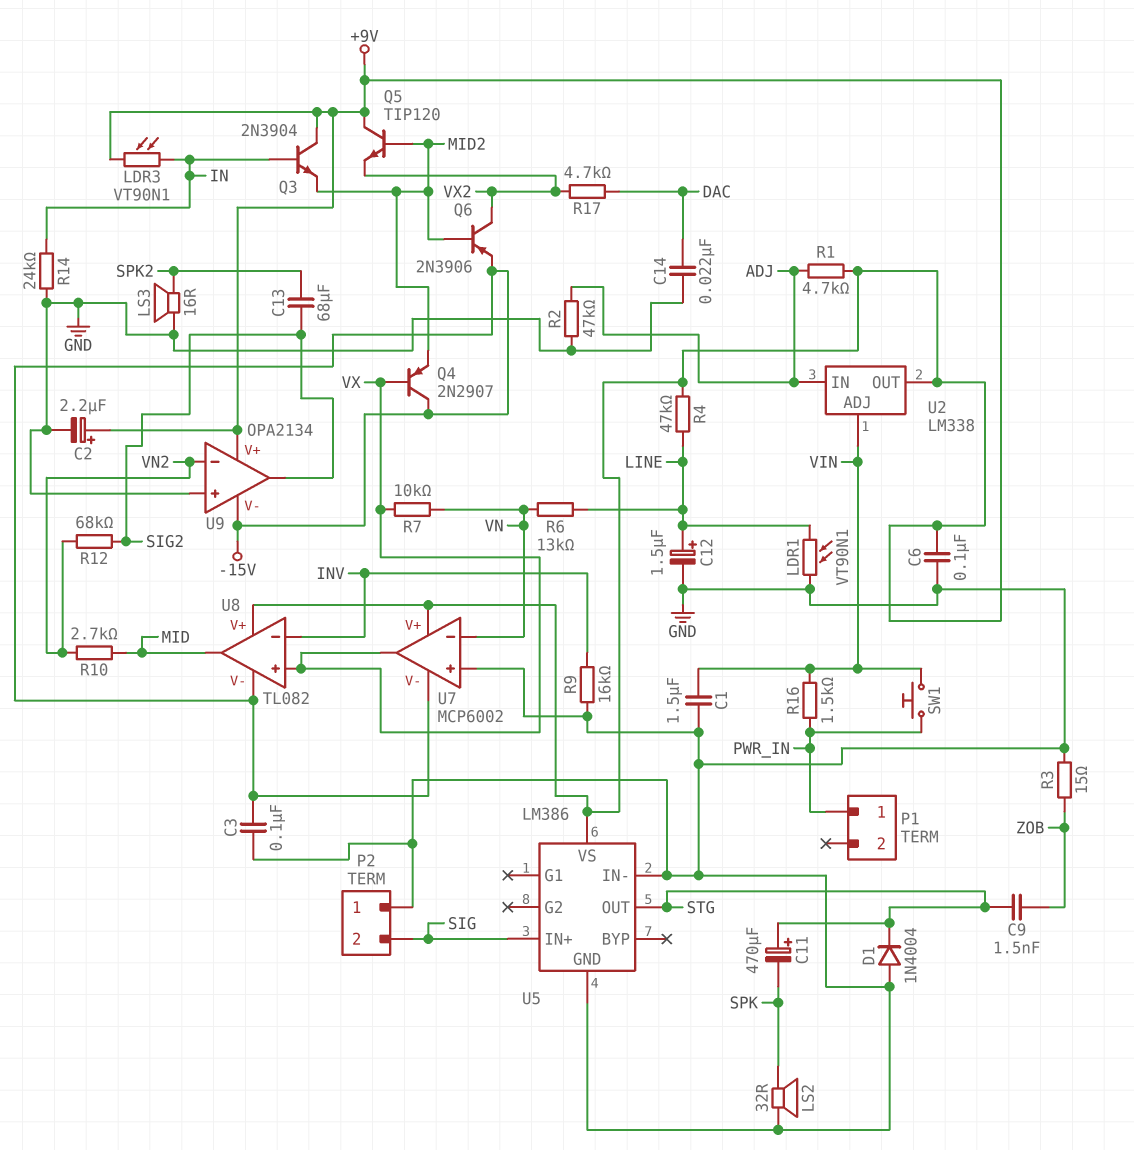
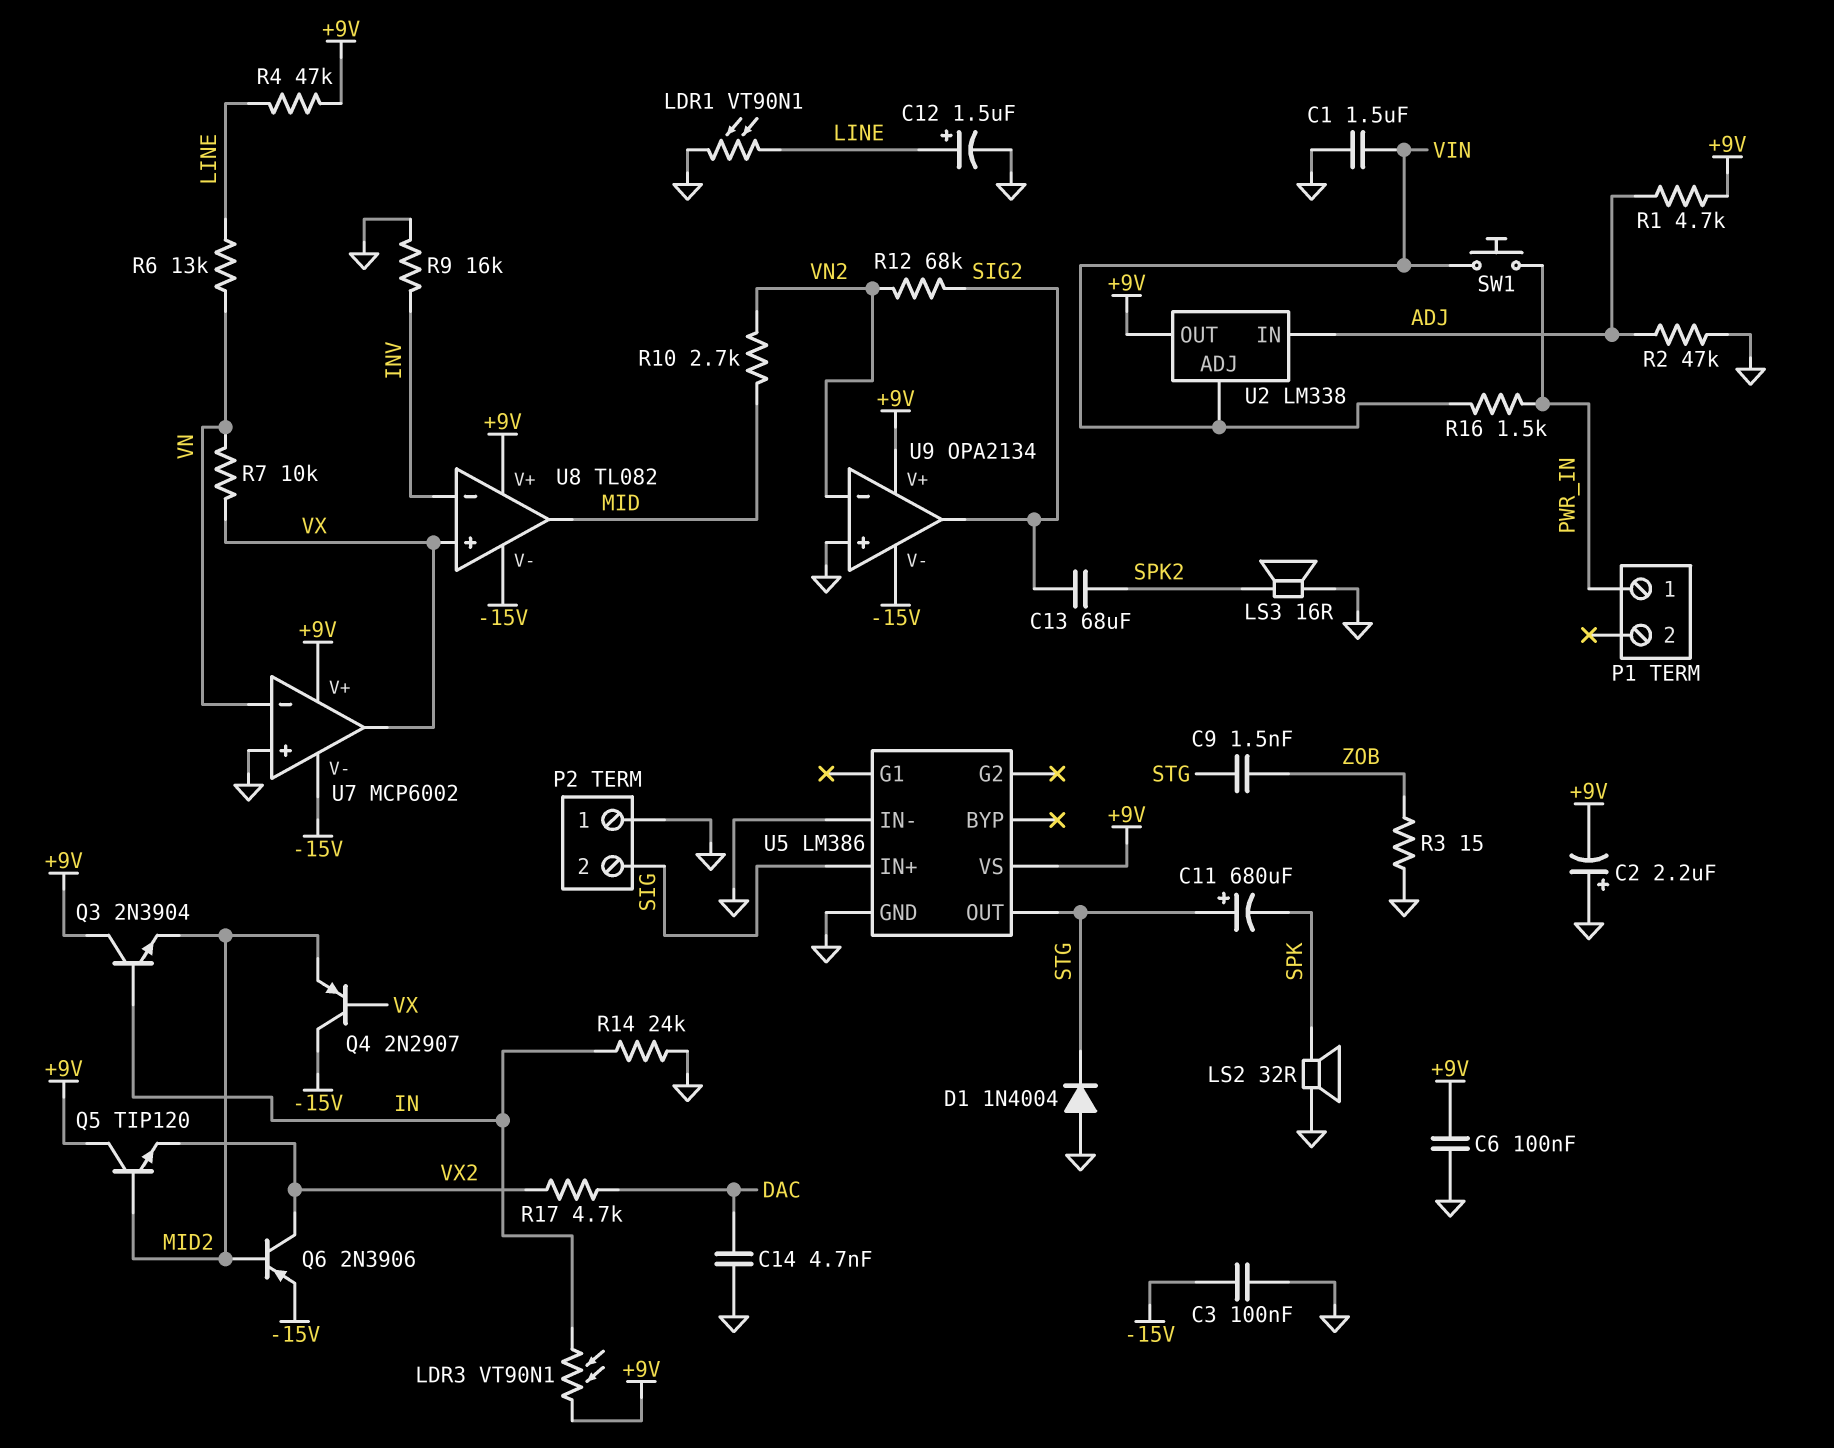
C2: 2.2uF (plus +9V, minus GND) -> 2.2uF (plus GND, minus +9V)
C11: 470uF (plus STG, minus SPK) -> 680uF (plus STG, minus SPK)
C14: 22nF (DAC, GND) -> 4.7nF (DAC, GND)

